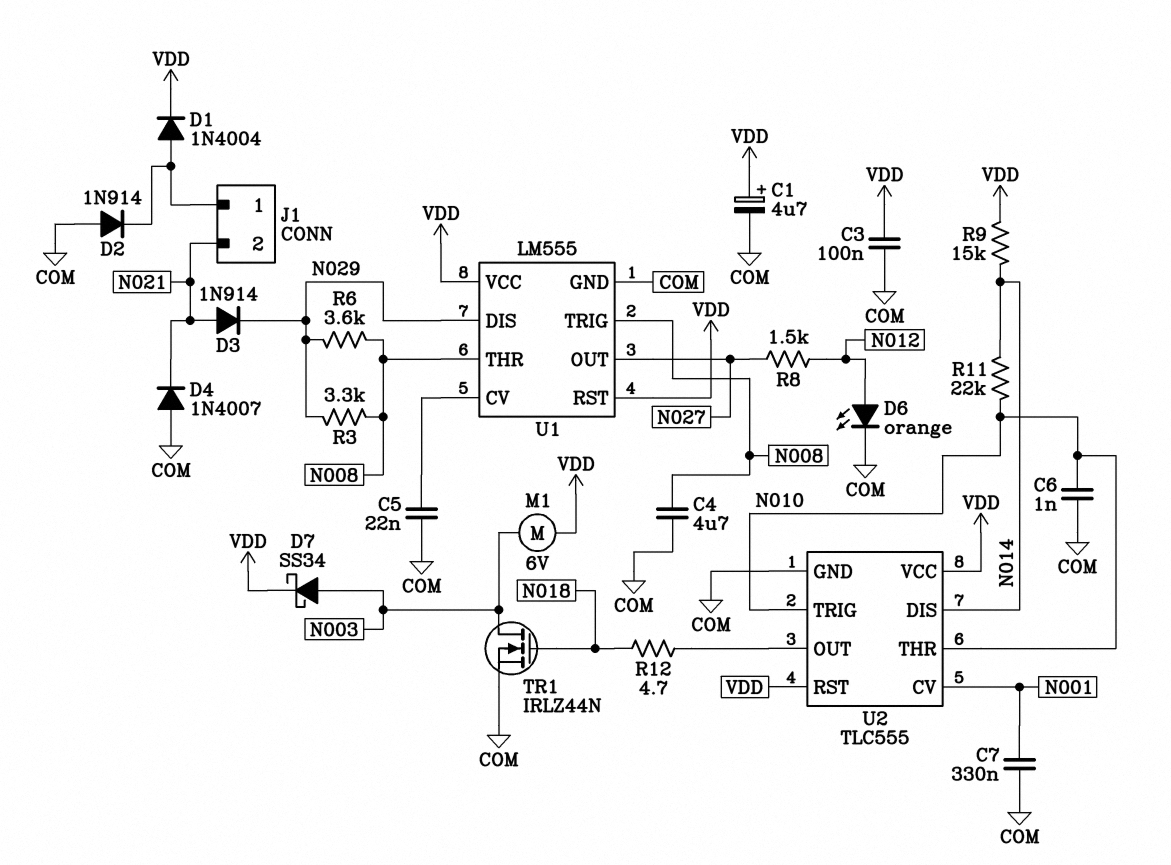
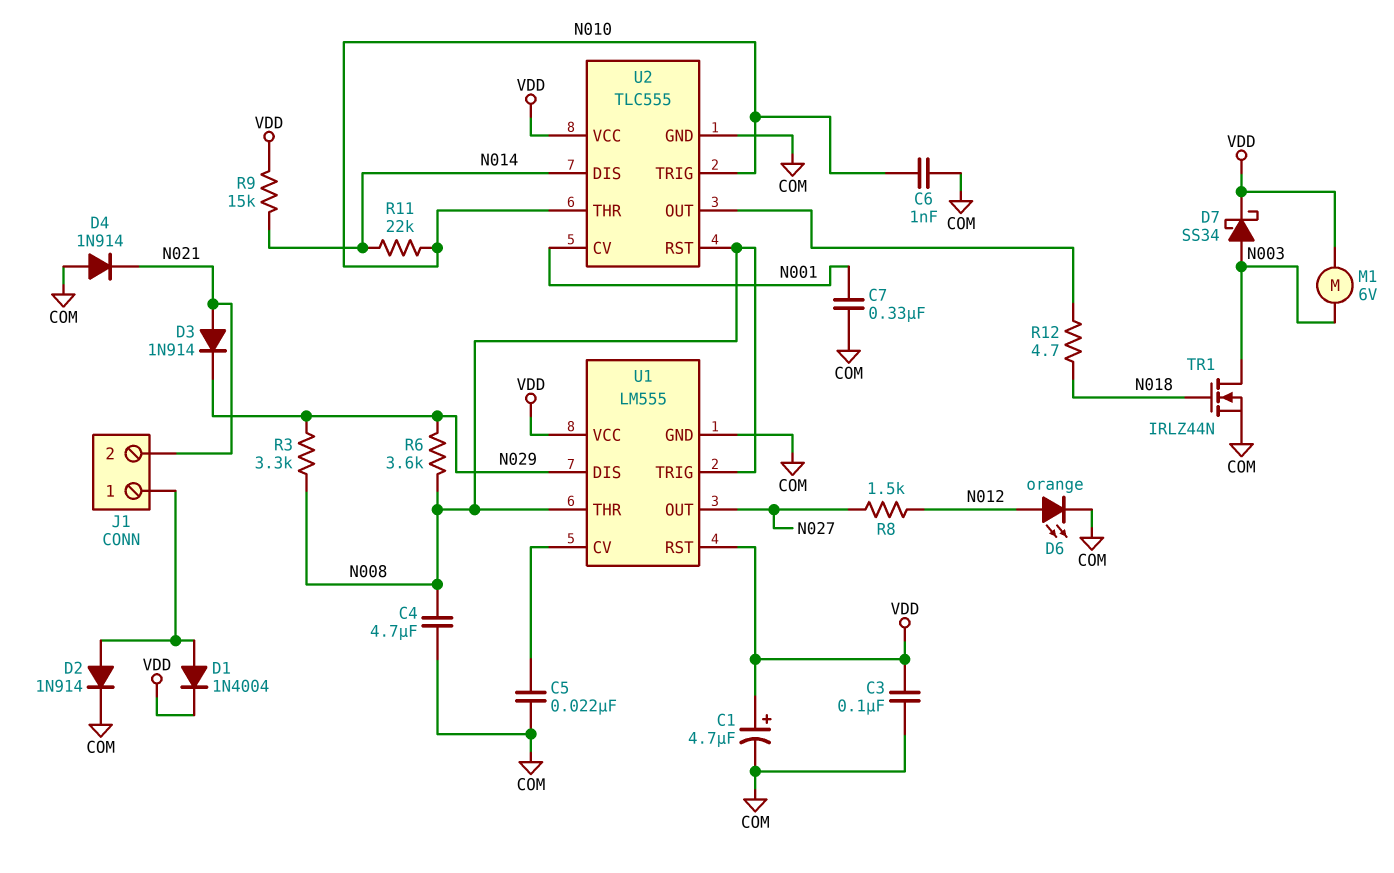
D2: diode 1N914 (A COM, K J1/1) -> diode 1N914 (A J1/1, K COM)
D4: diode 1N4007 (A COM, K N021) -> diode 1N914 (A COM, K N021)
U2 pin RST: VDD -> N008

